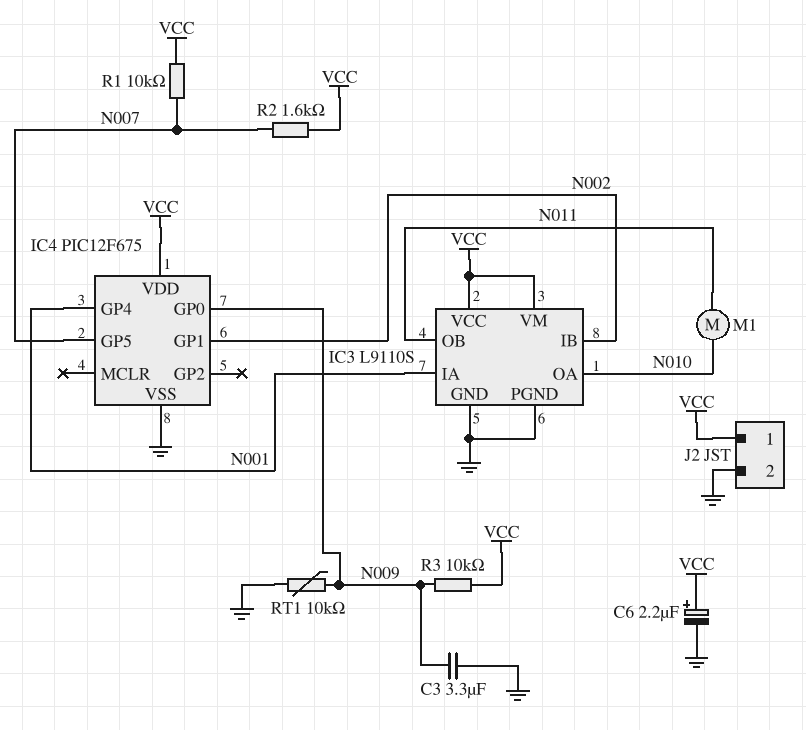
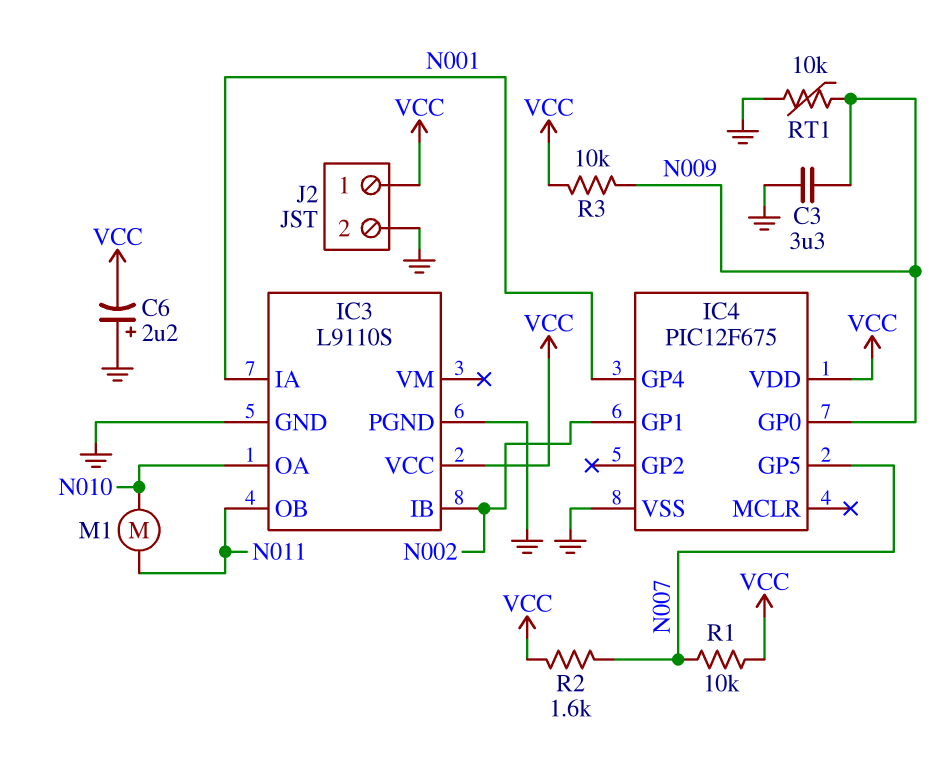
C6: 2.2uF (plus VCC, minus GND) -> 2.2uF (plus GND, minus VCC)
IC3 pin VM: VCC -> none

